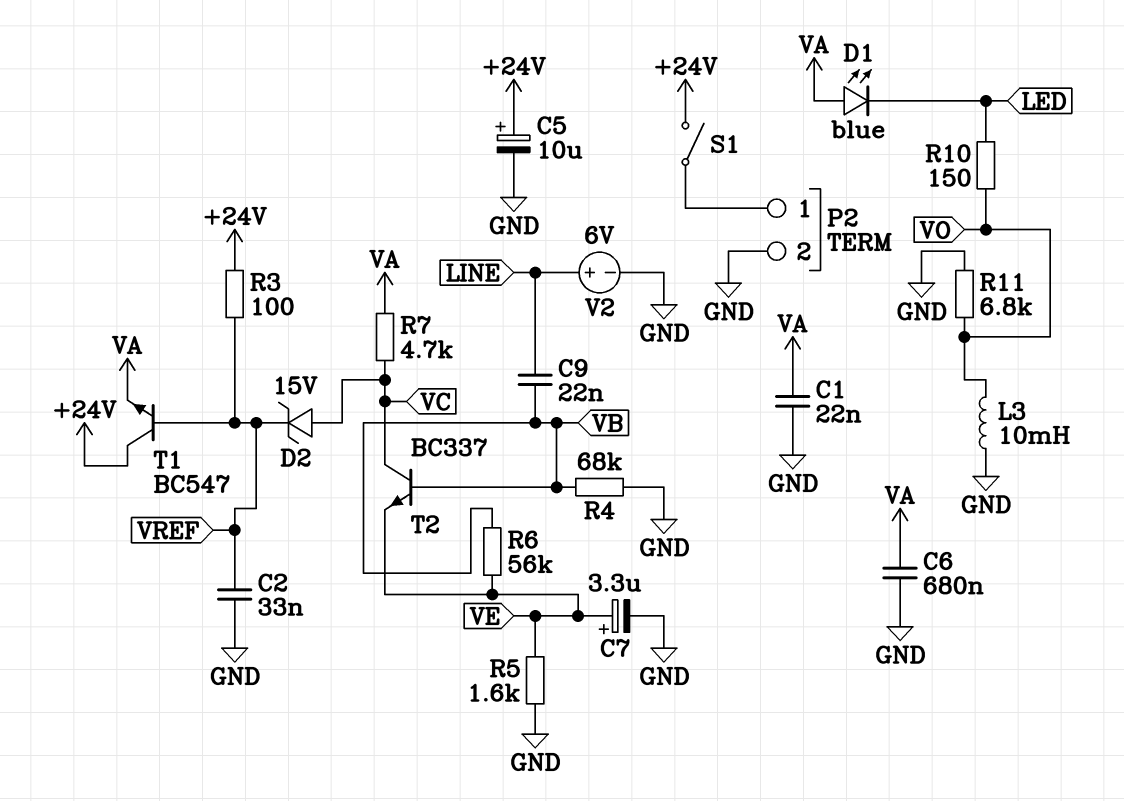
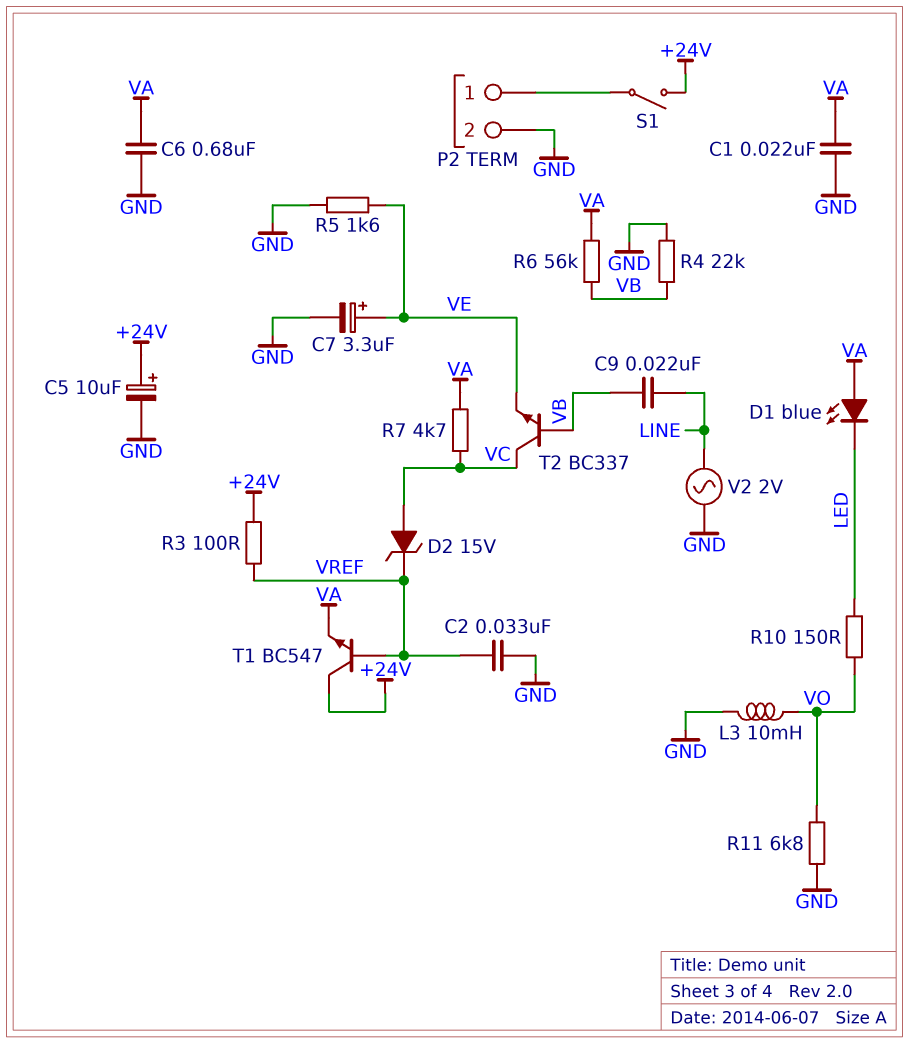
R4: 68k (GND, VB) -> 22k (GND, VB)
R6: 56k (VB, VE) -> 56k (VA, VB)
V2: 6V (plus LINE, minus GND) -> AC 2V (GND, LINE)

